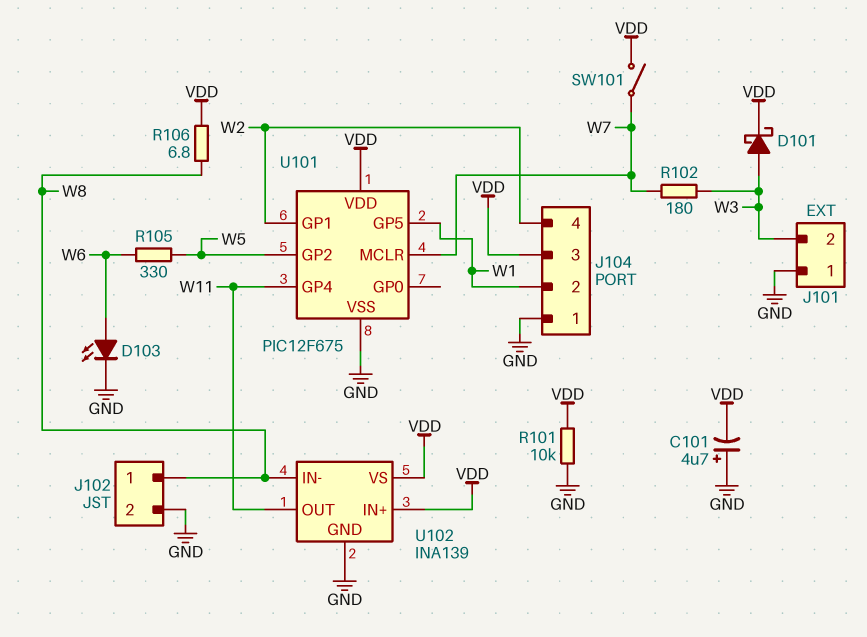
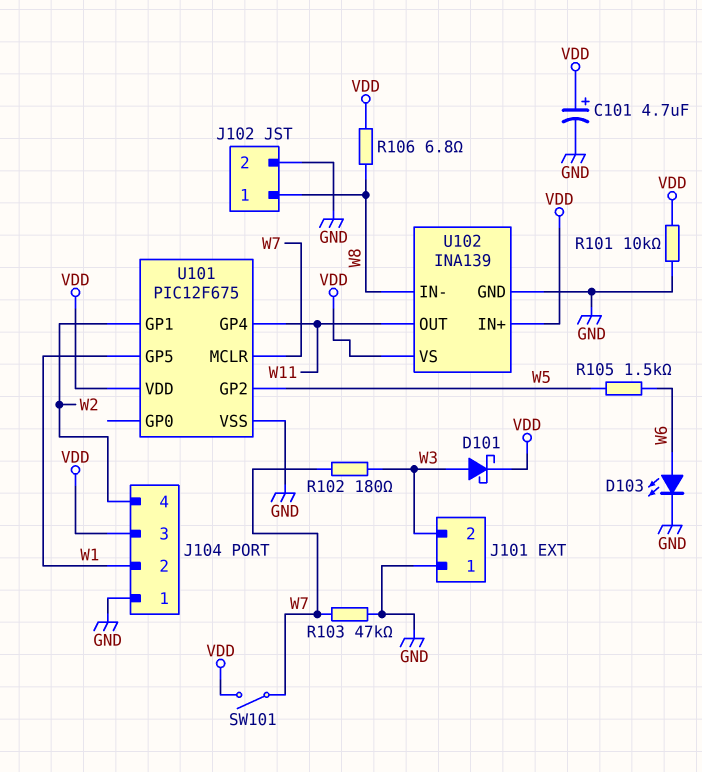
C101: 4.7uF (plus GND, minus VDD) -> 4.7uF (plus VDD, minus GND)
R103: none -> 47k (GND, W7)
R105: 330 (W5, W6) -> 1.5k (W5, W6)

